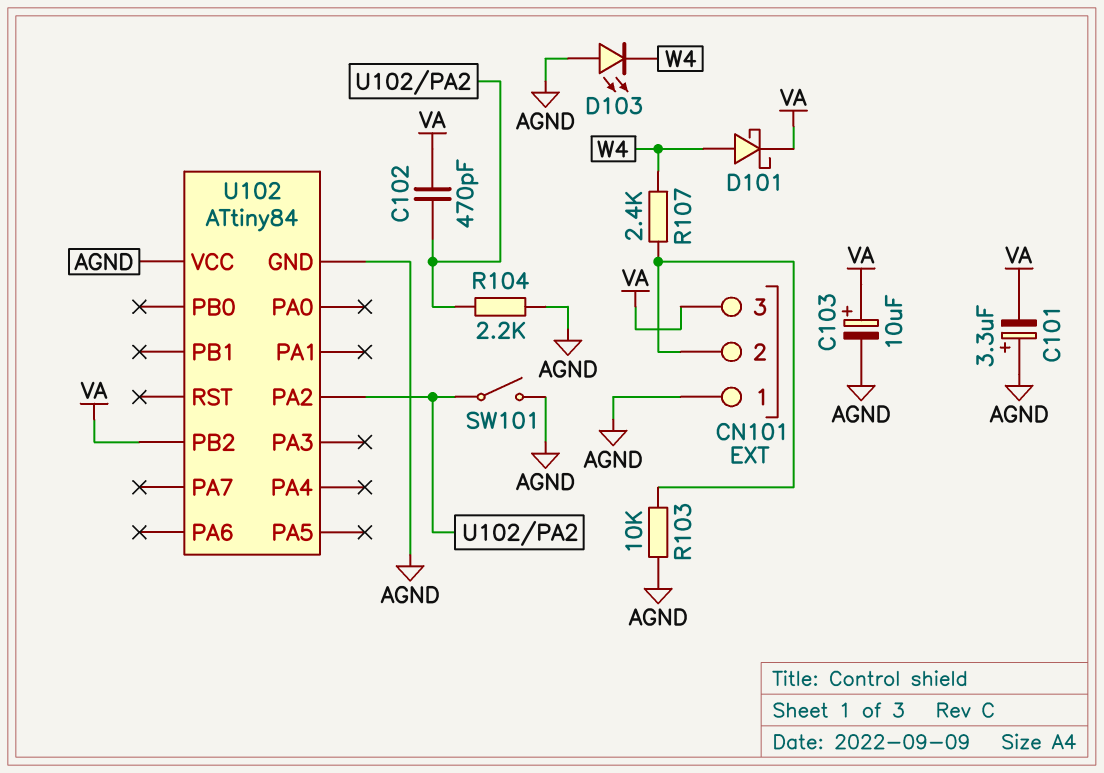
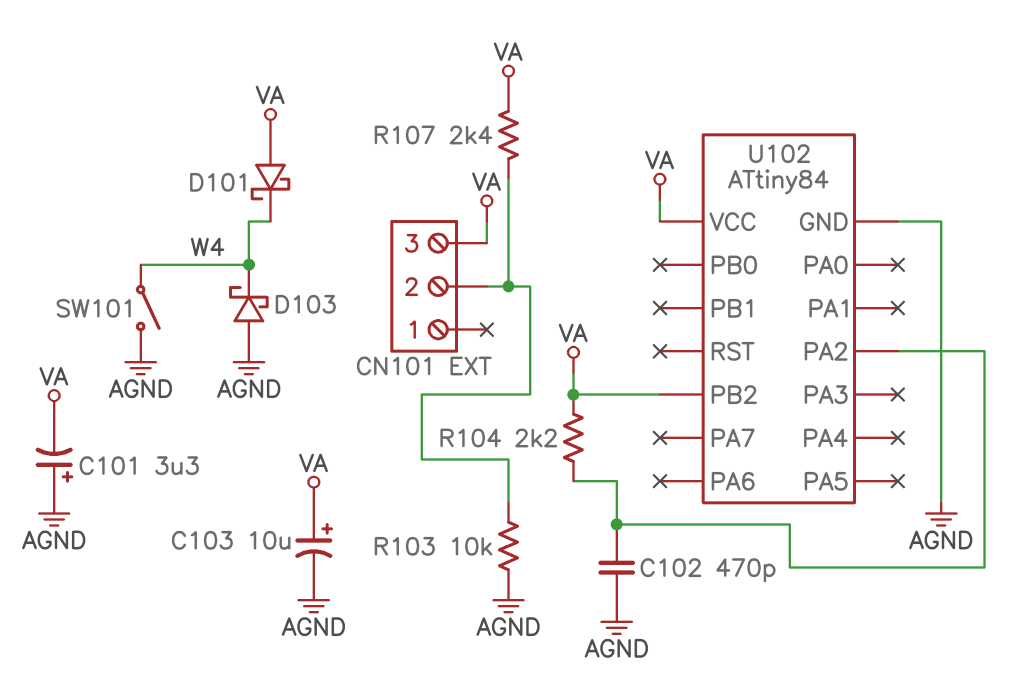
C102: 470pF (U102/PA2, VA) -> 470pF (AGND, U102/PA2)
CN101 pin 1: AGND -> none
D101: schottky (A W4, K VA) -> schottky (A VA, K W4)
D103: LED (A AGND, K W4) -> schottky (A AGND, K W4)
R104: 2.2k (AGND, U102/PA2) -> 2.2k (U102/PA2, VA)
R107: 2.4k (CN101/2, W4) -> 2.4k (CN101/2, VA)
SW101: switch (AGND, U102/PA2) -> switch (AGND, W4)
U102 pin VCC: AGND -> VA

